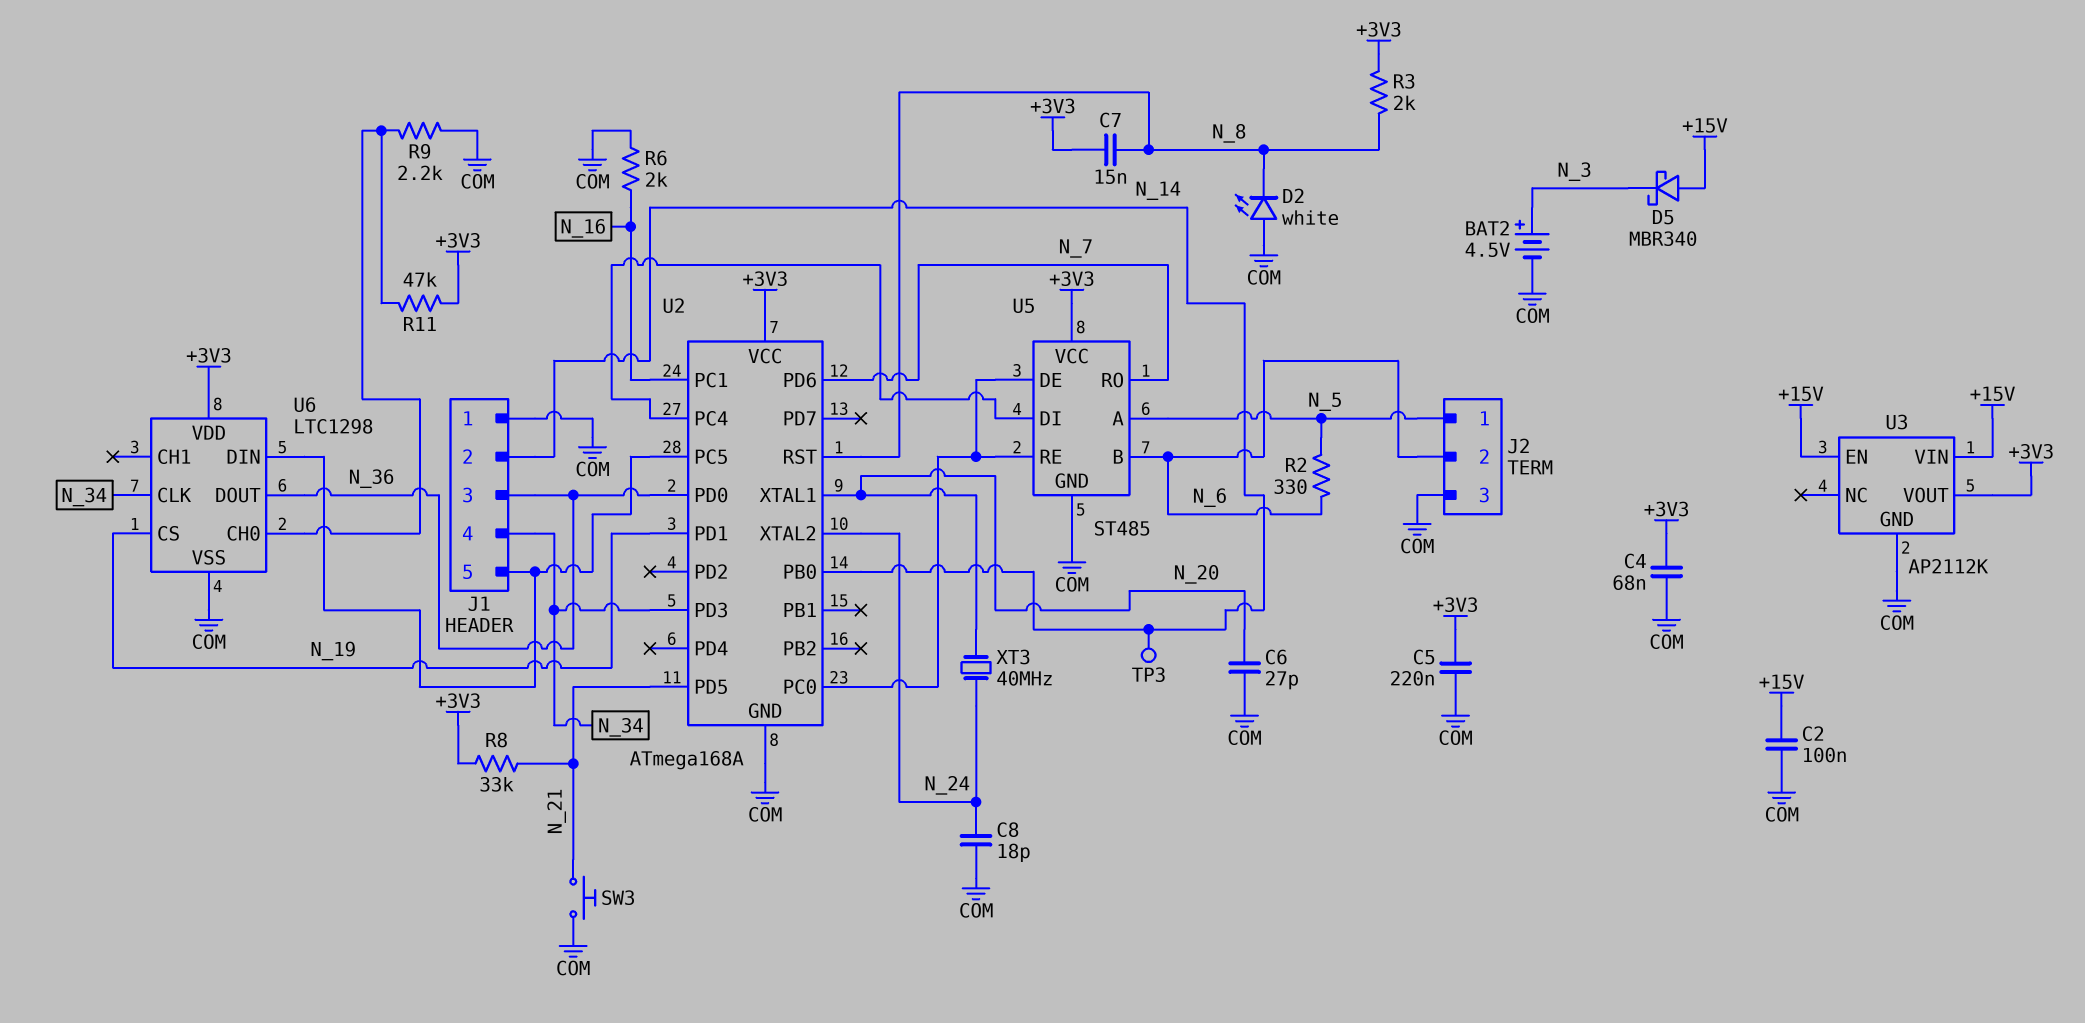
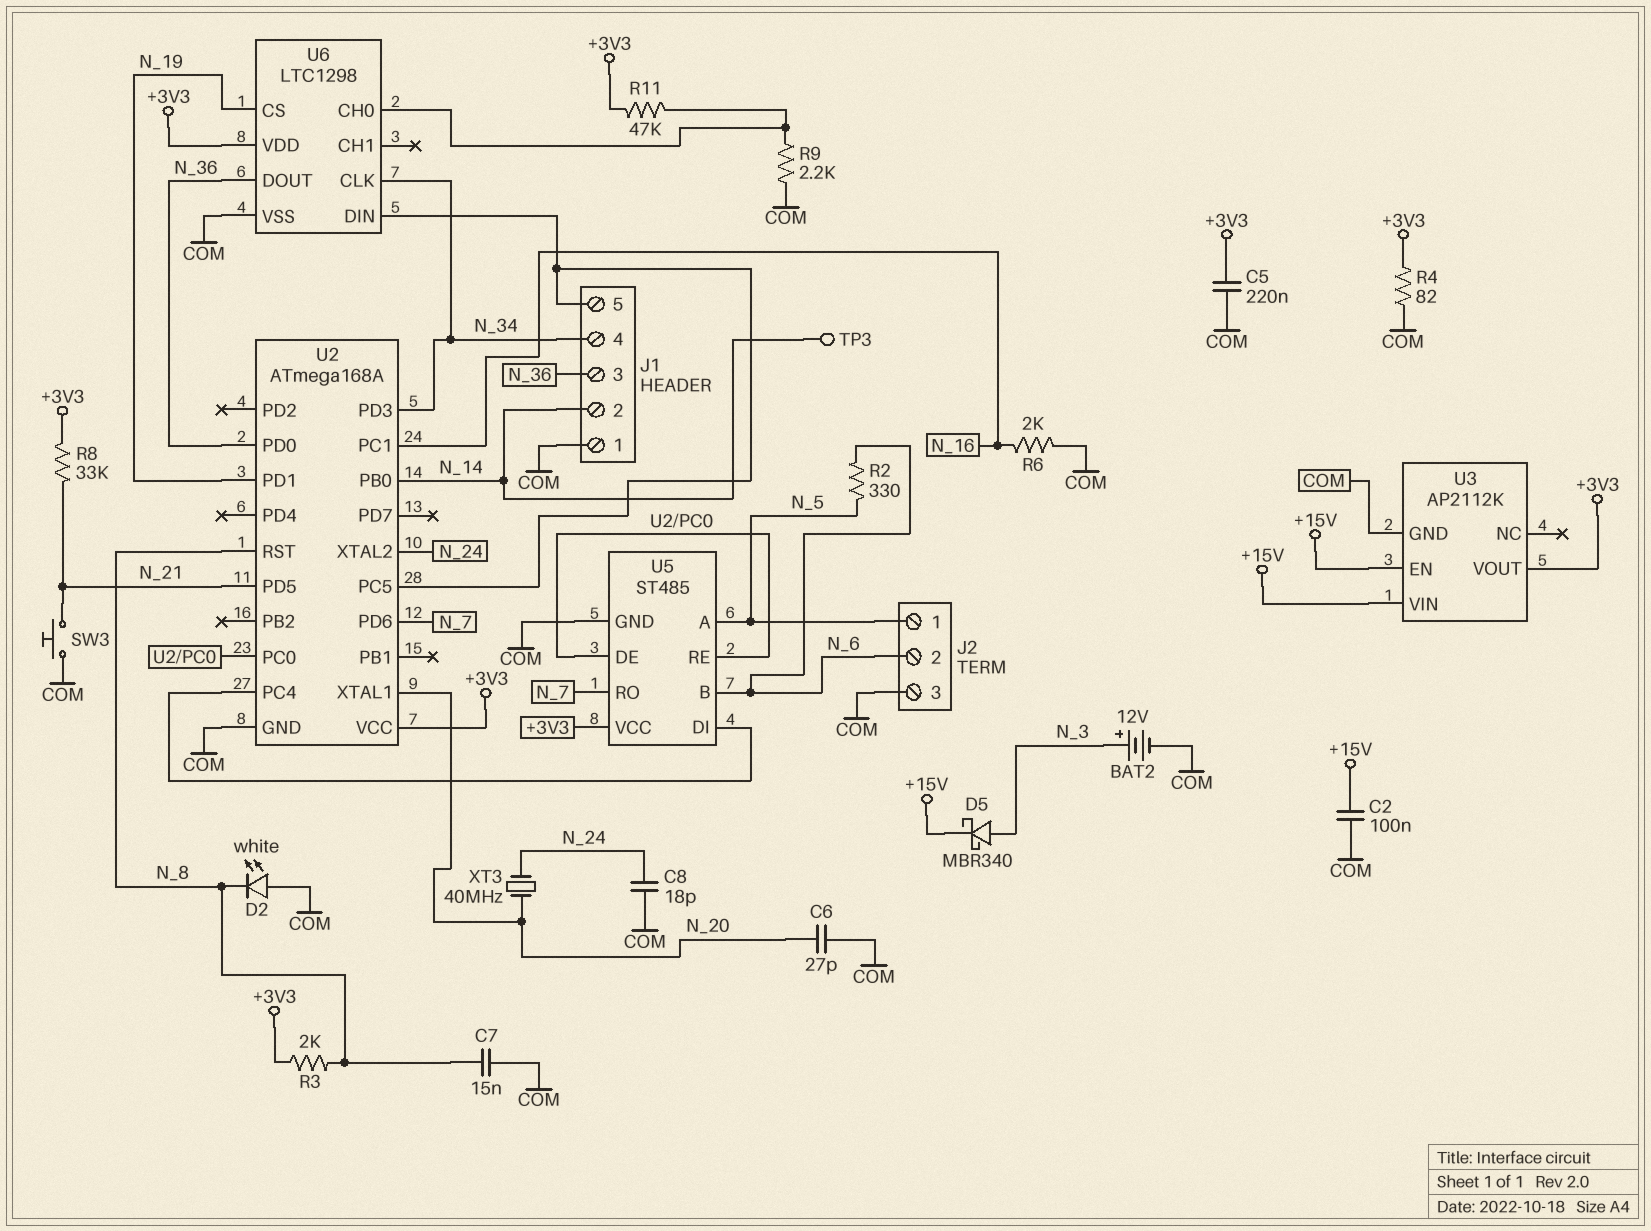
BAT2: 4.5V (plus N_3, minus COM) -> 12V (plus N_3, minus COM)
C4: 68nF (+3V3, COM) -> none
C7: 15nF (+3V3, N_8) -> 15nF (COM, N_8)
D5: schottky MBR340 (A +15V, K N_3) -> schottky MBR340 (A N_3, K +15V)
R4: none -> 82 (+3V3, COM)

